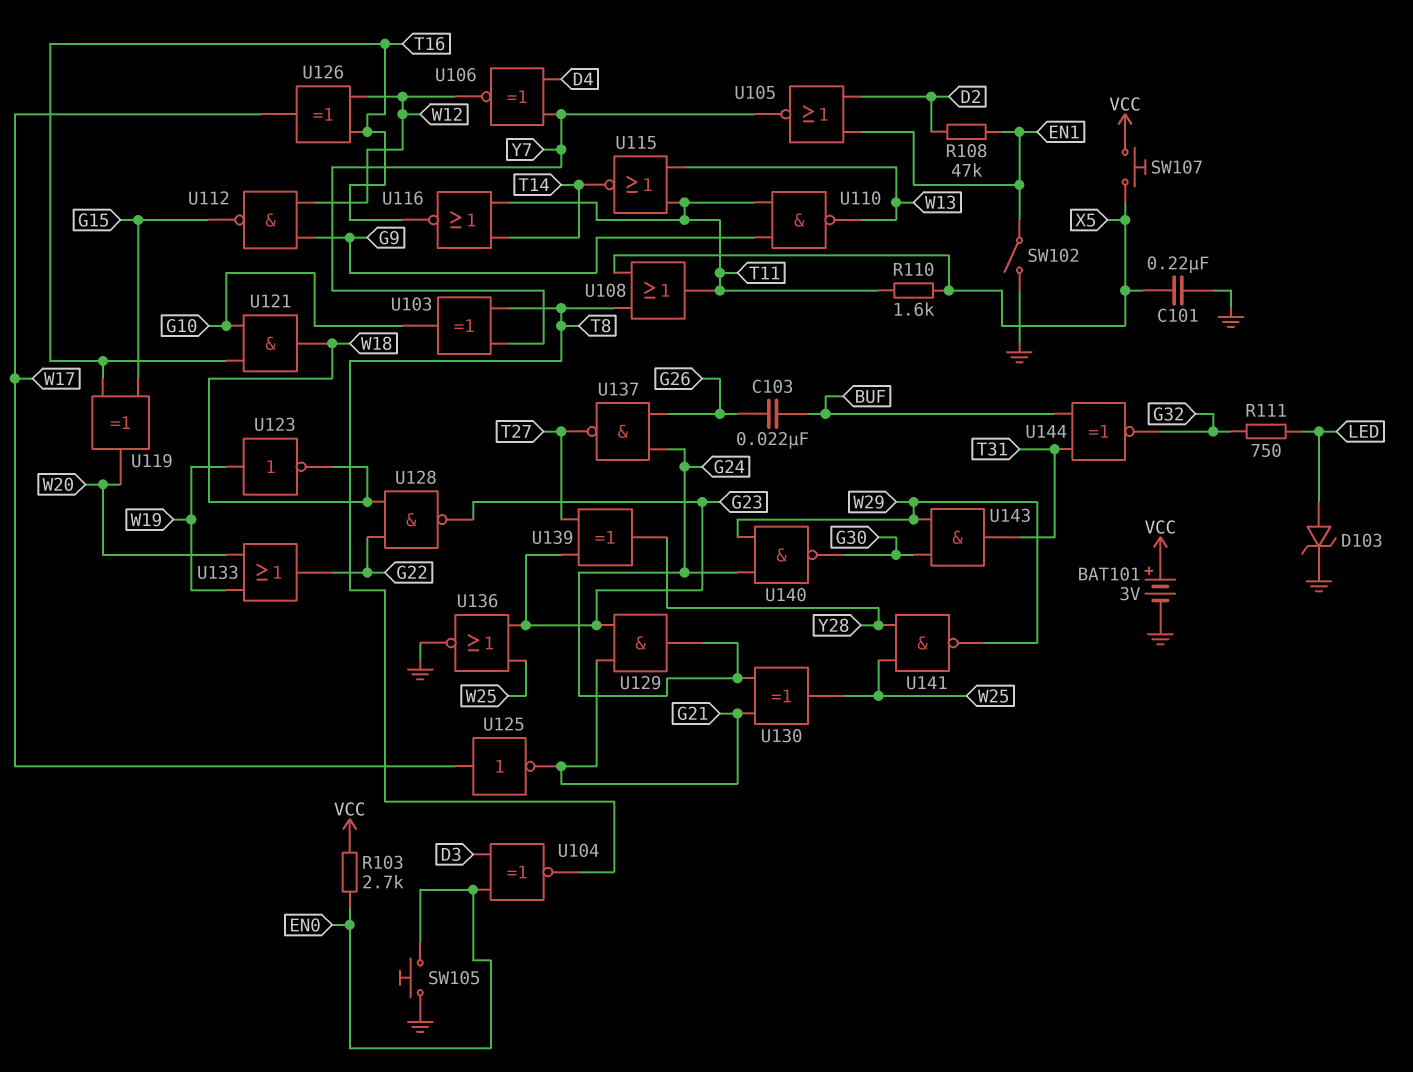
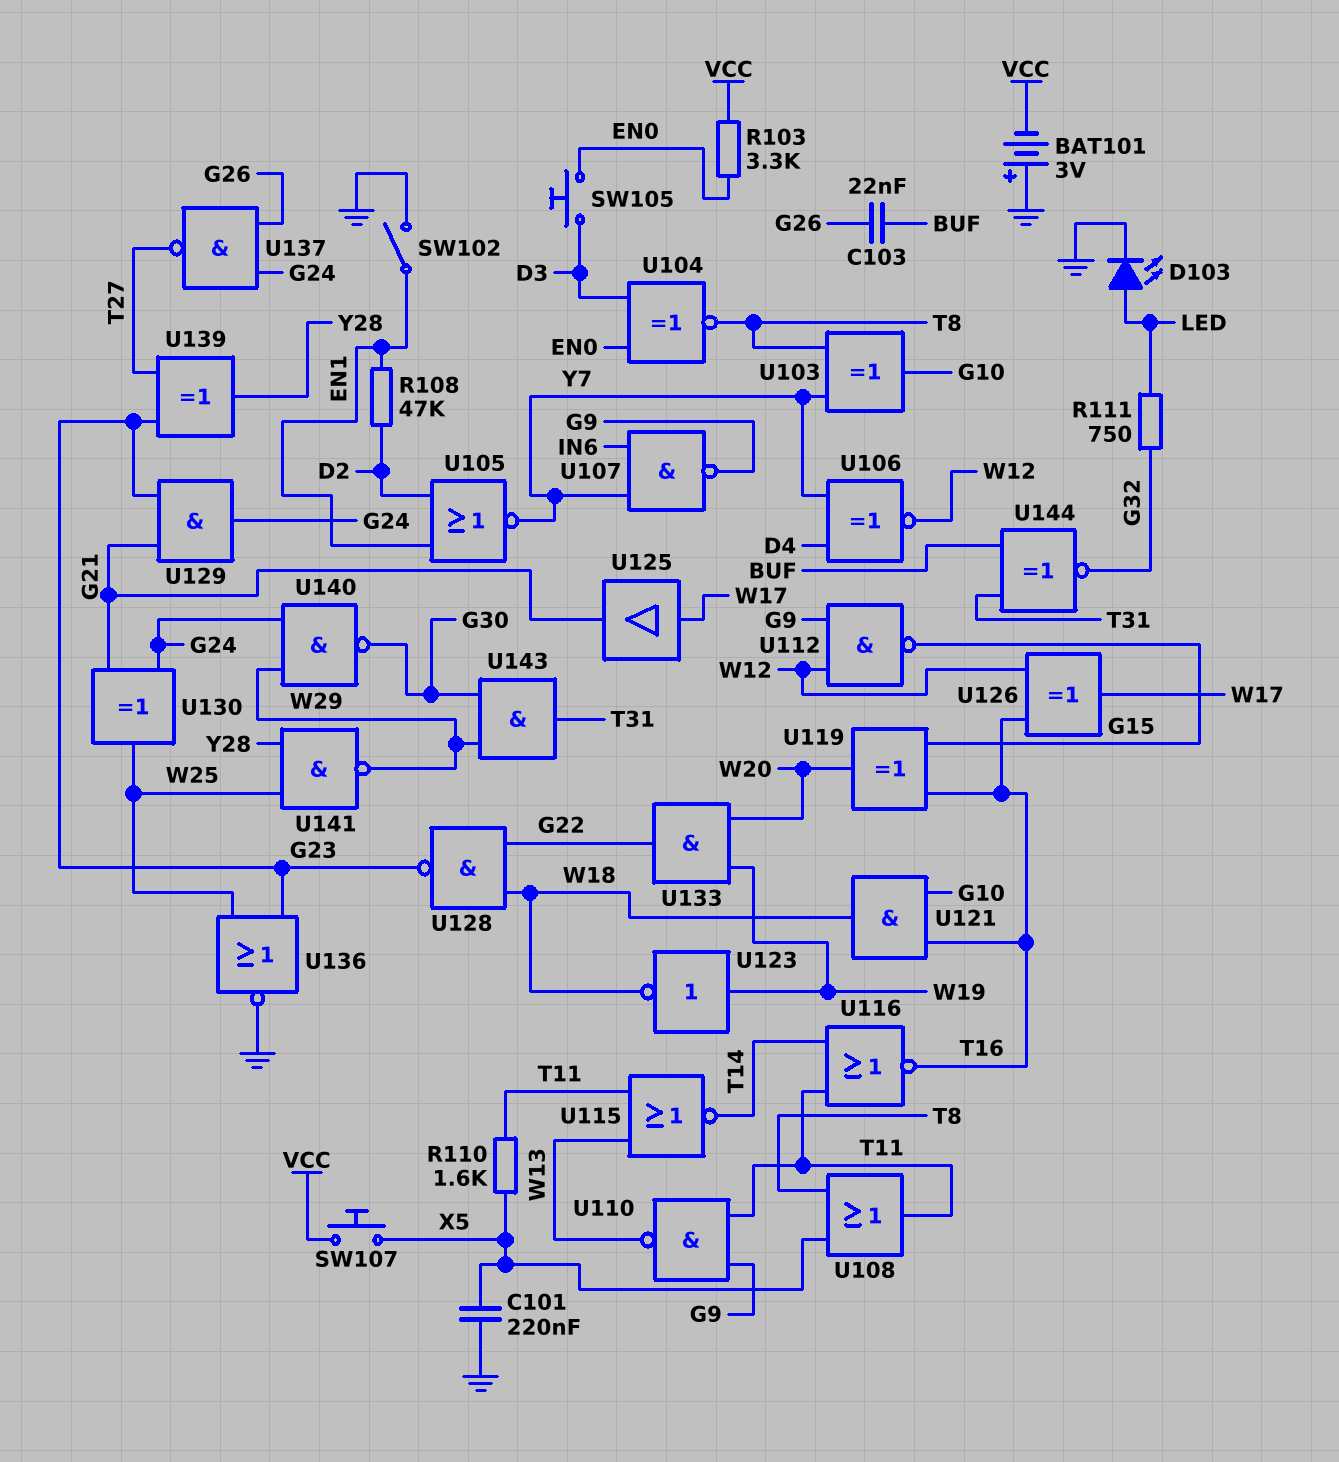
BAT101: 3V (plus VCC, minus GND) -> 3V (plus GND, minus VCC)
D103: zener (A LED, K GND) -> LED (A LED, K GND)
R103: 2.7k (EN0, VCC) -> 3.3k (EN0, VCC)
SW105: button (EN0, GND) -> button (D3, EN0)
U107: none -> NAND (in IN6, in Y7, out G9)
U125: NOT (in W17, out G21) -> buffer (in W17, out G21)
U133: OR (in W19, in W20, out G22) -> AND (in W19, in W20, out G22)

